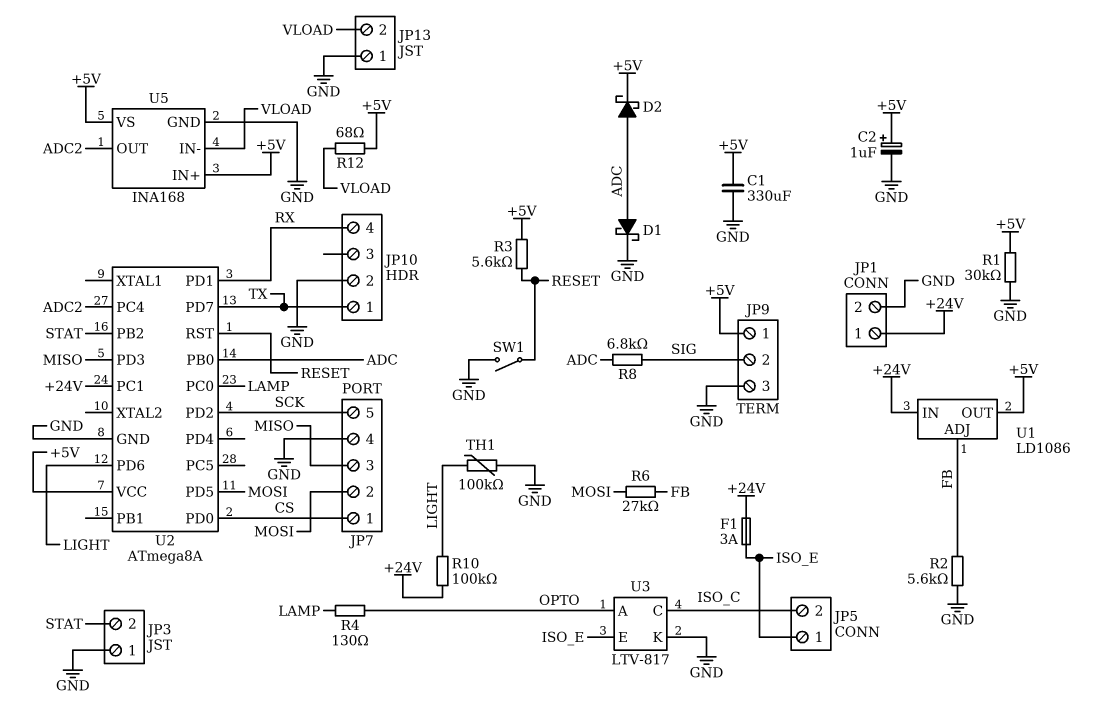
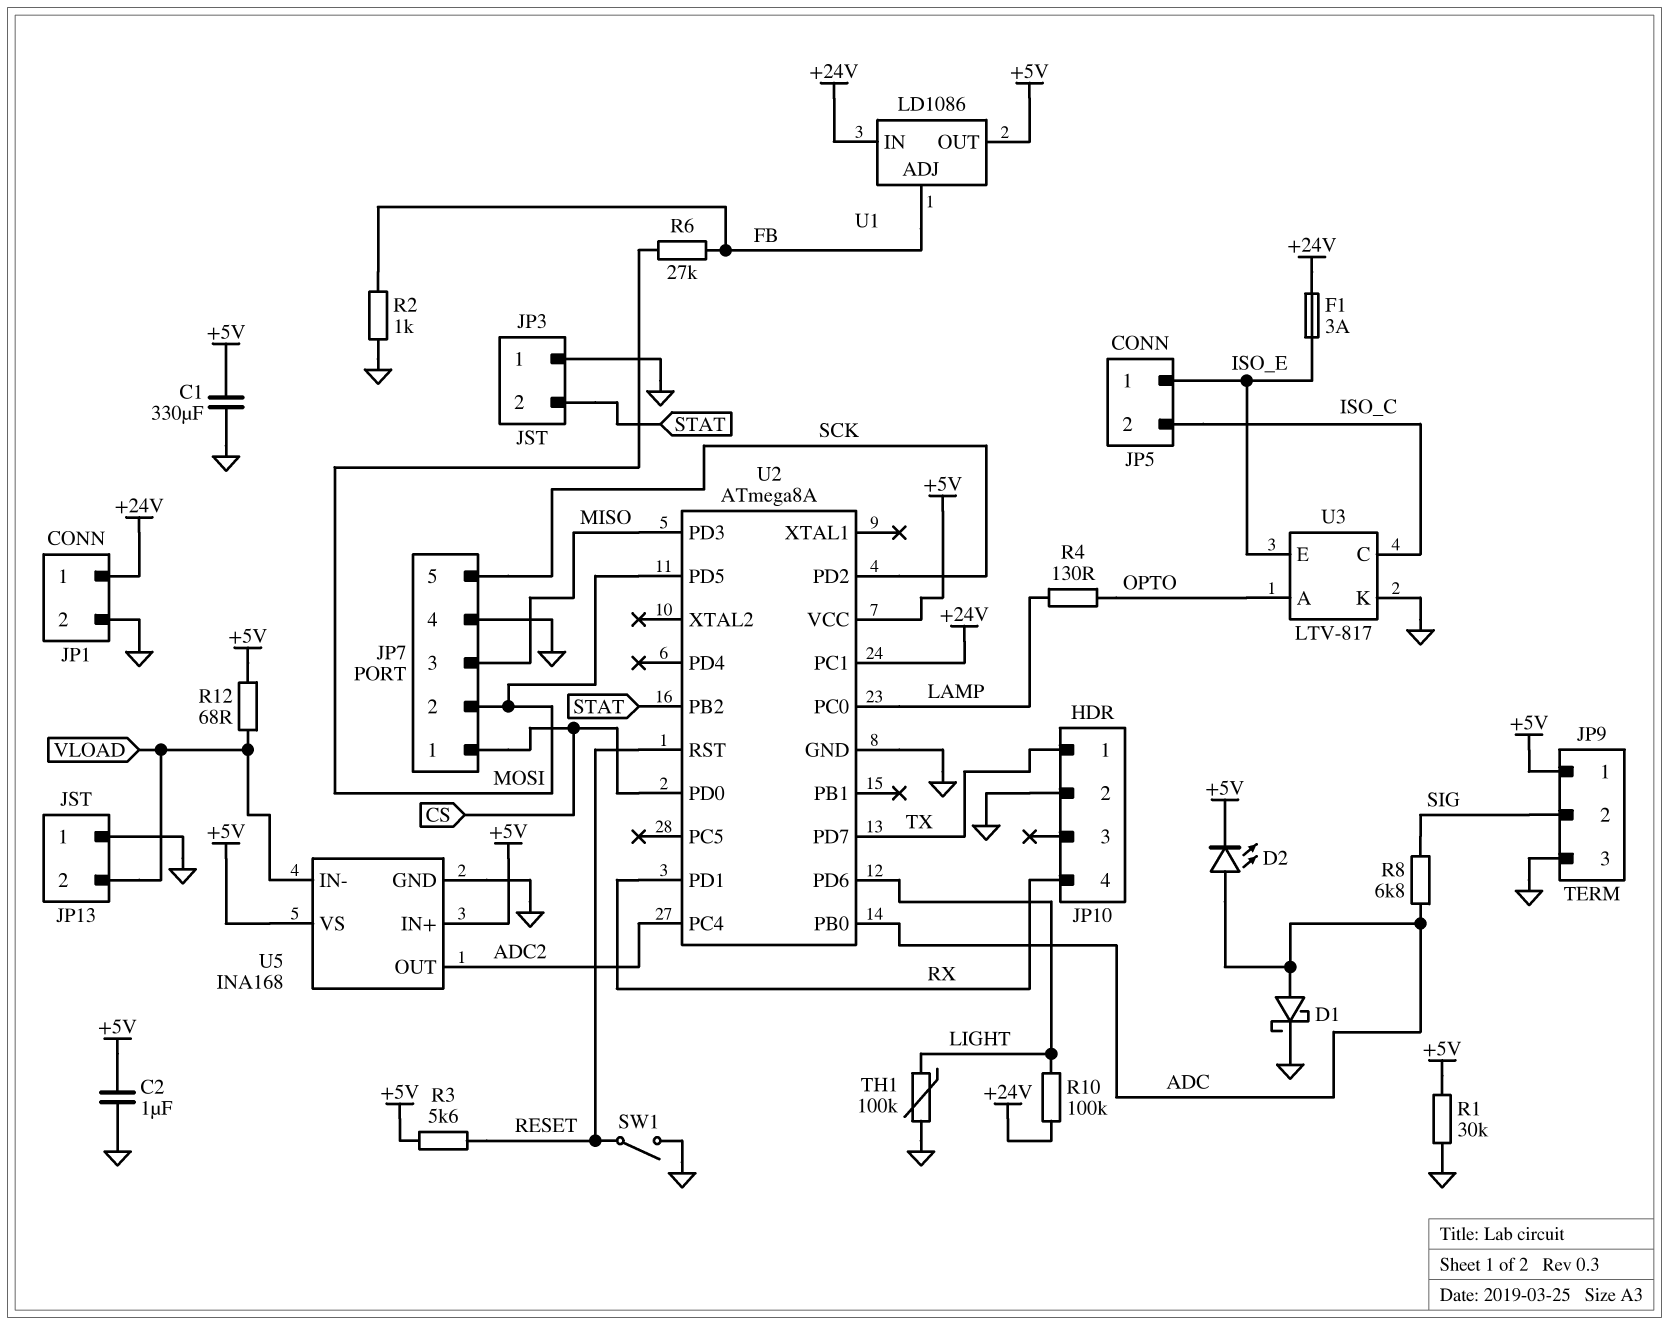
C2: 1uF (plus +5V, minus GND) -> 1uF (+5V, GND)
D2: schottky (A ADC, K +5V) -> LED (A ADC, K +5V)
R2: 5.6k (FB, GND) -> 1k (FB, GND)

